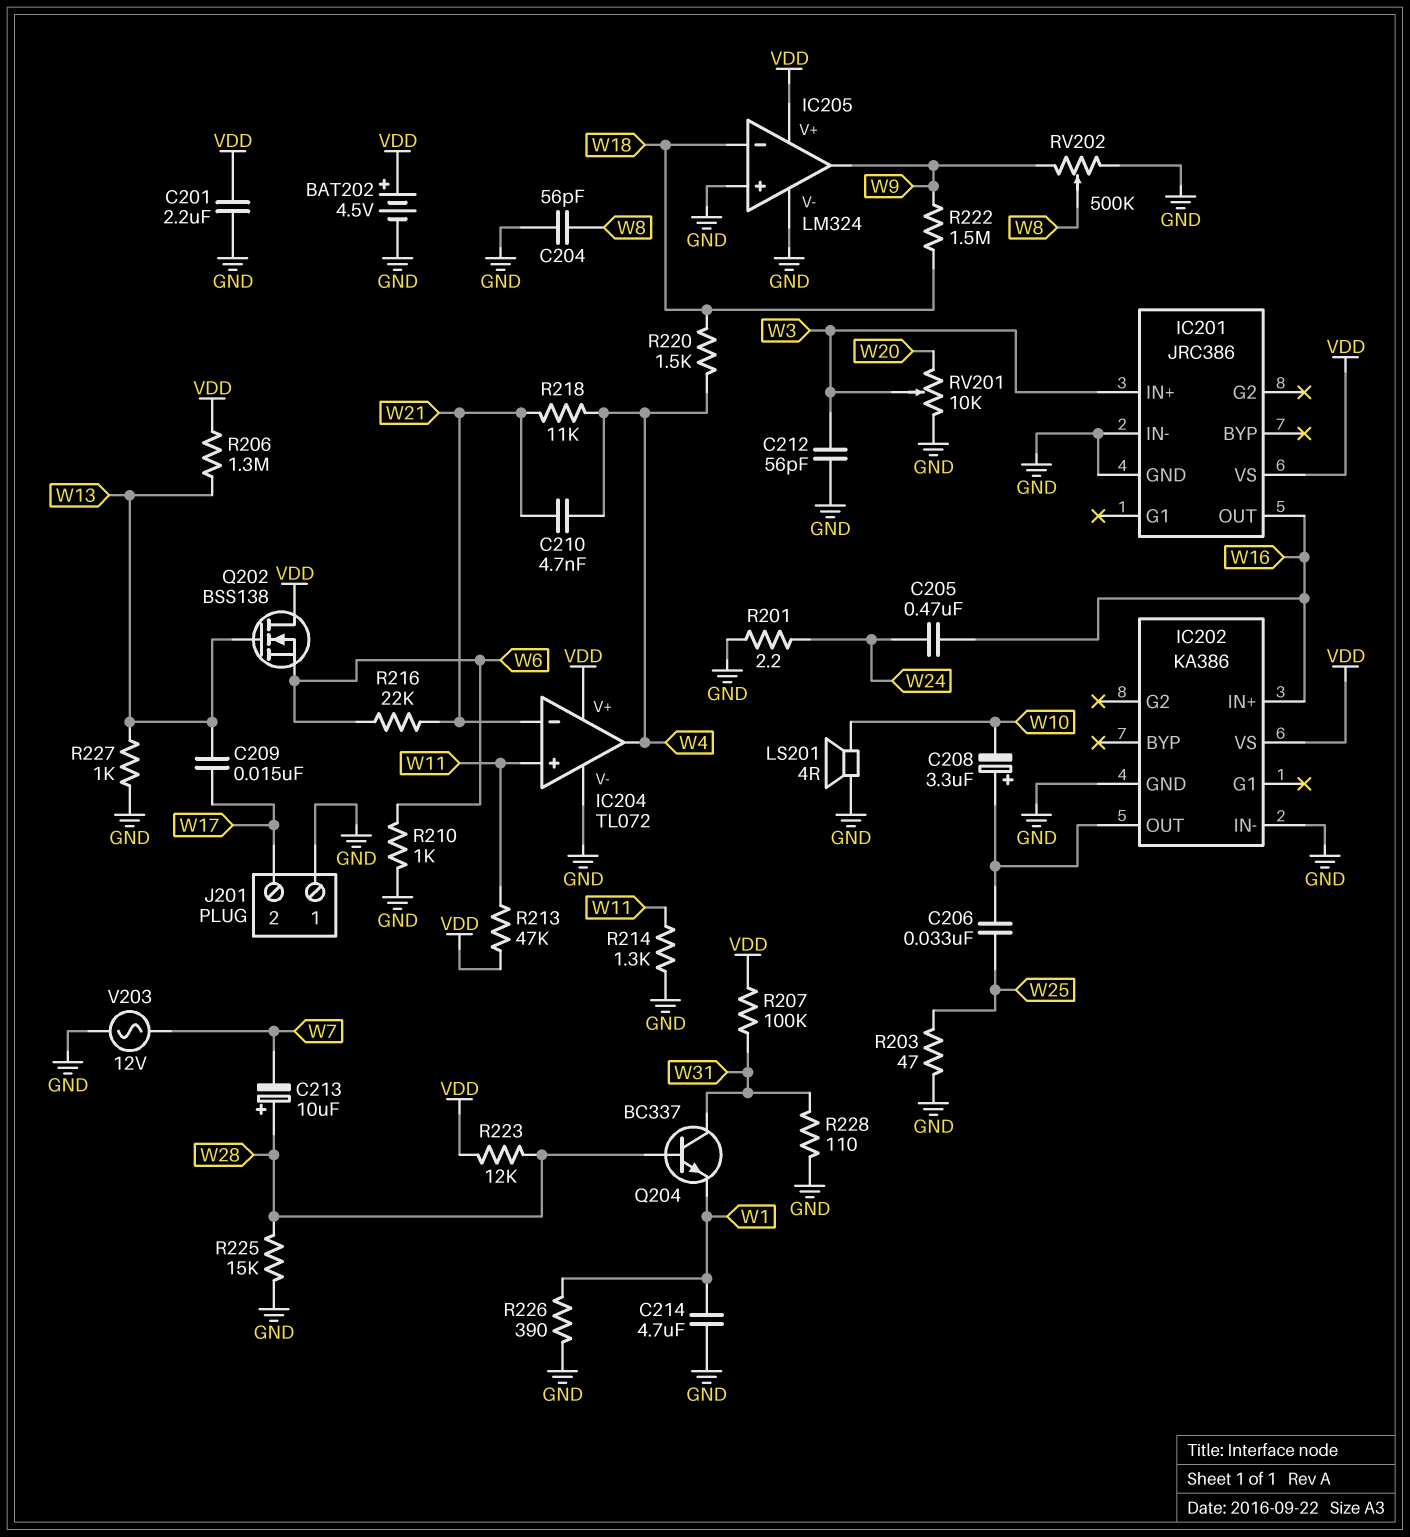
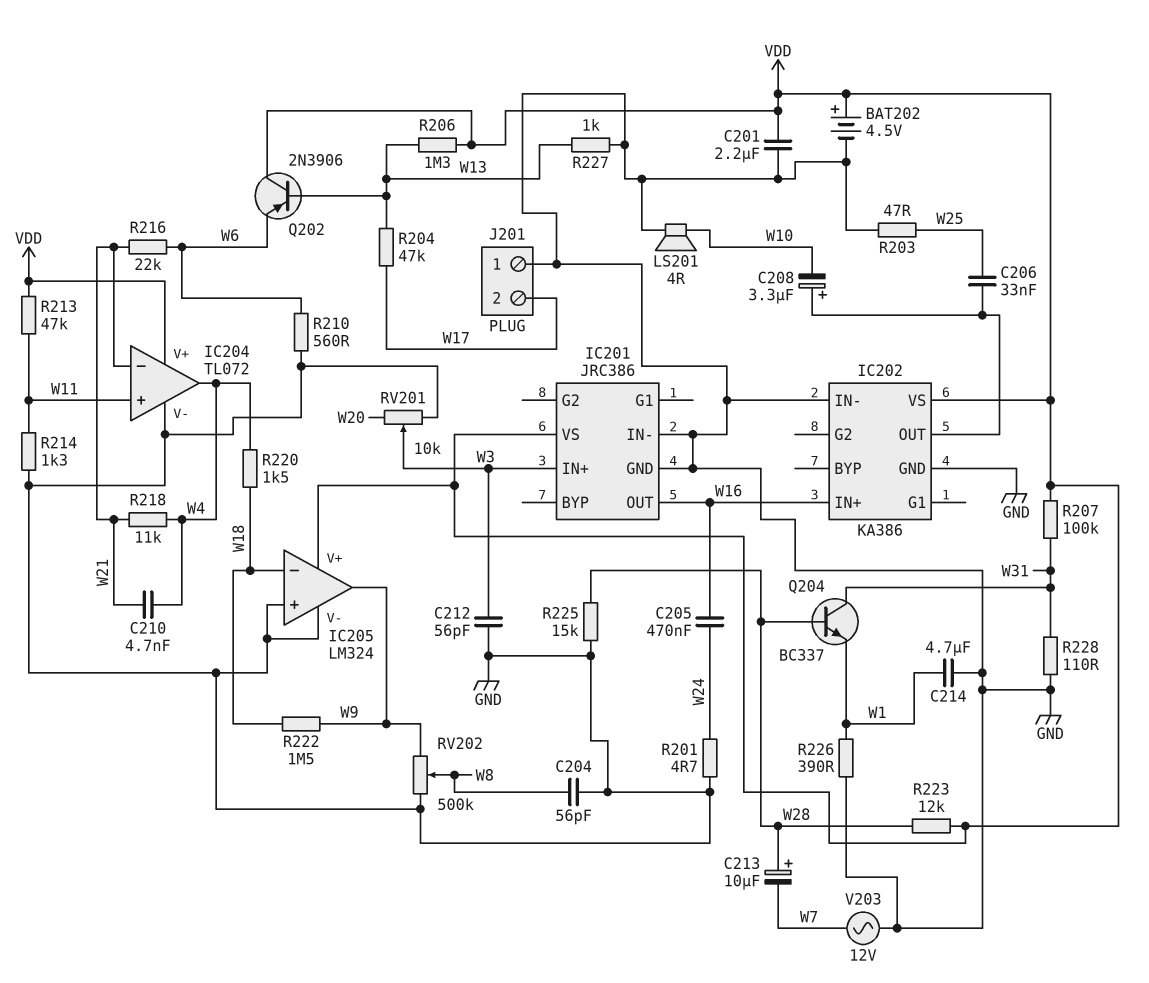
C209: 15nF (W13, W17) -> none
Q202: NMOS BSS138 (G W13, D VDD, S W6) -> PNP 2N3906 (B W13, C VDD, E W6)
R201: 2.2 (GND, W24) -> 4.7 (GND, W24)
R204: none -> 47k (W13, W17)
R210: 1k (GND, W6) -> 560 (GND, W6)

